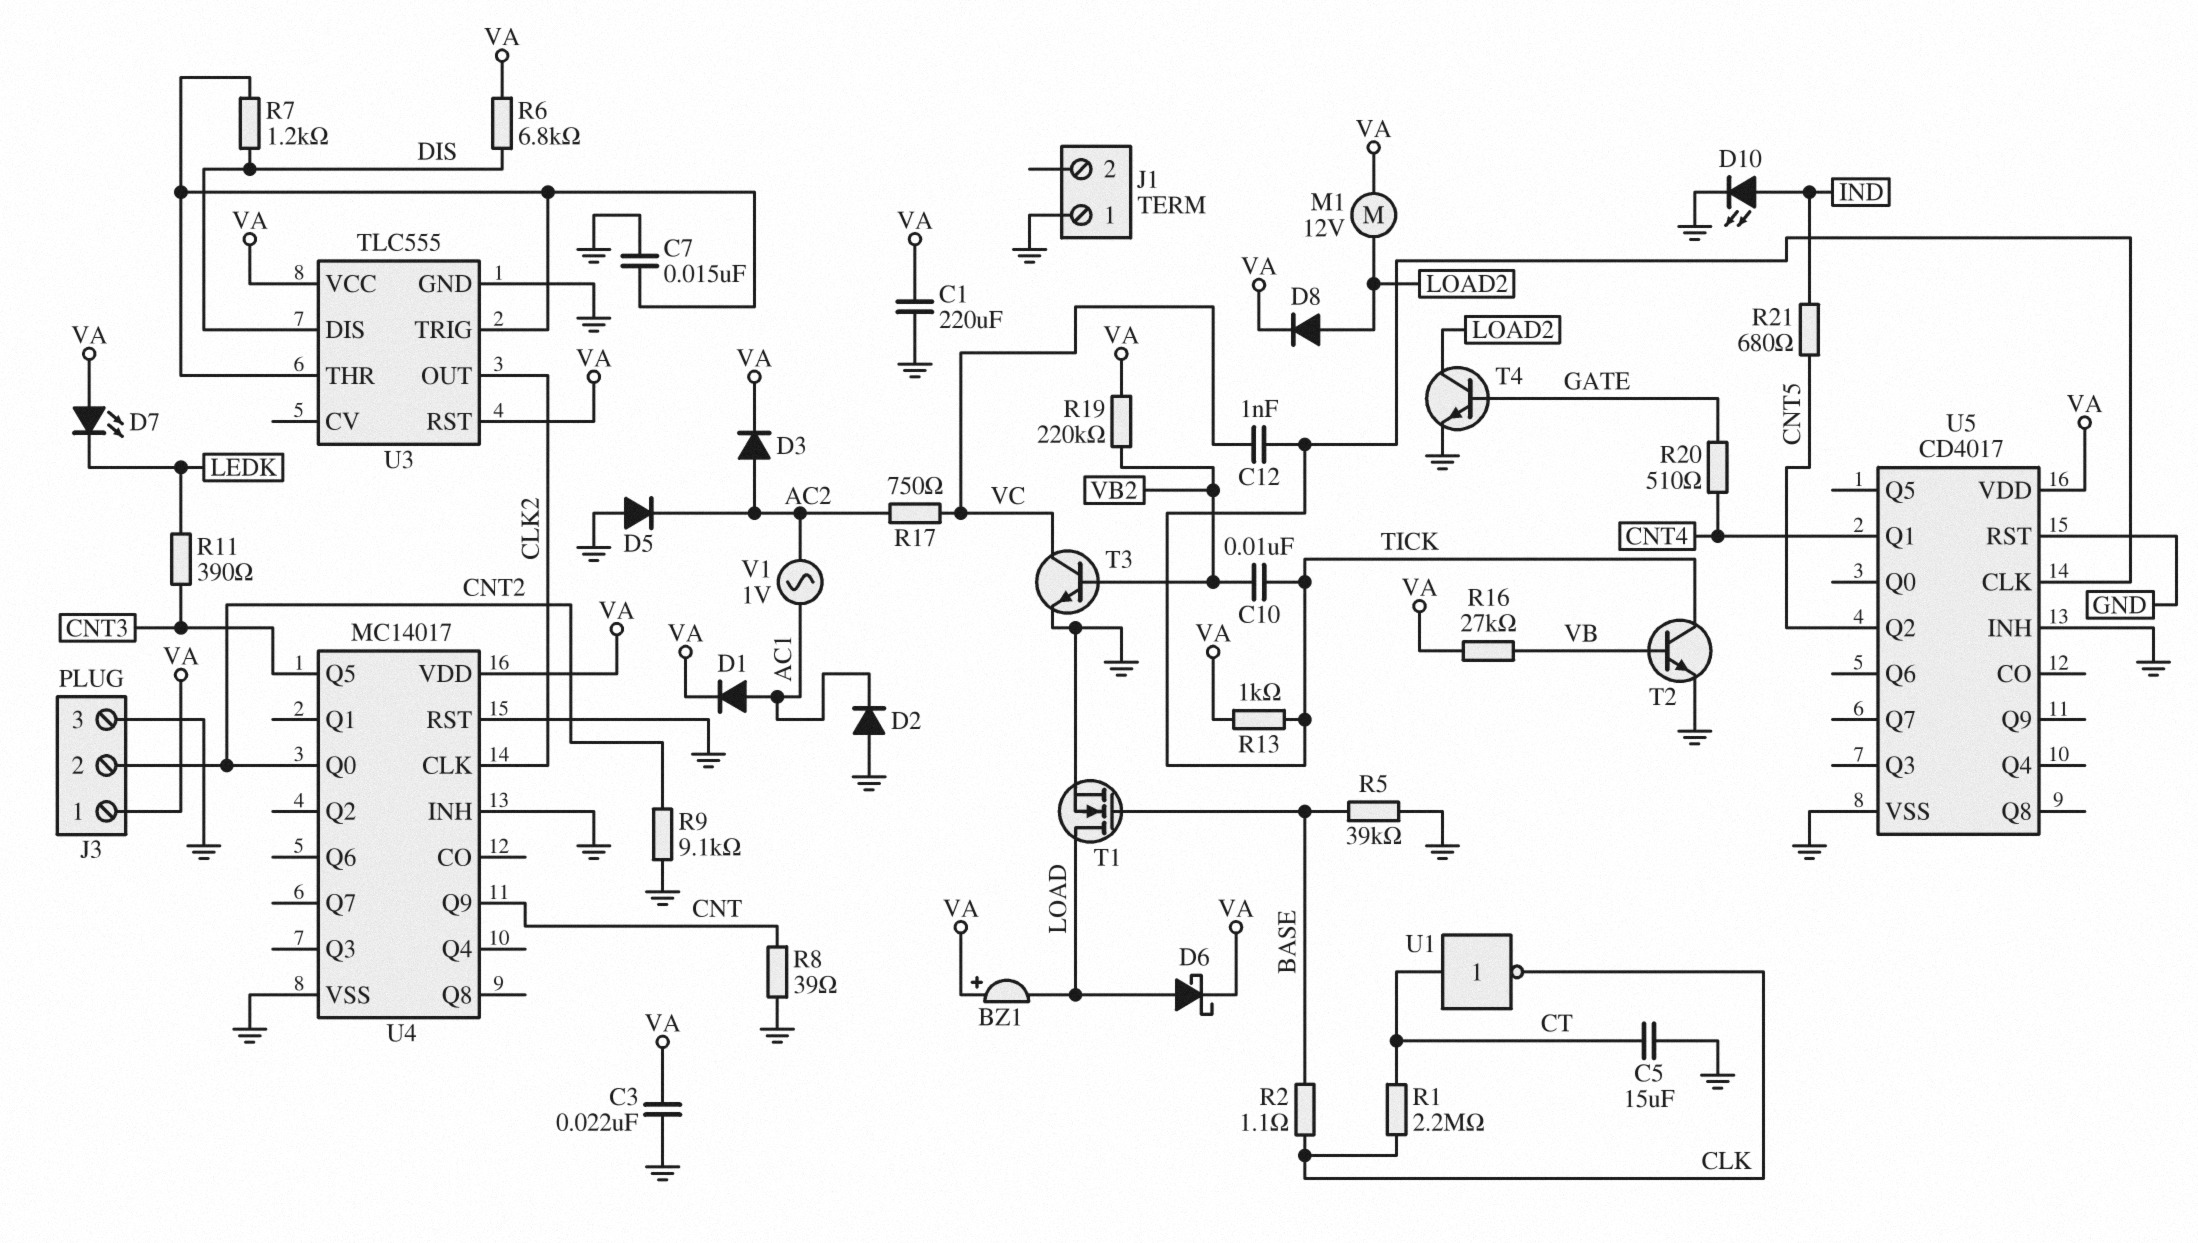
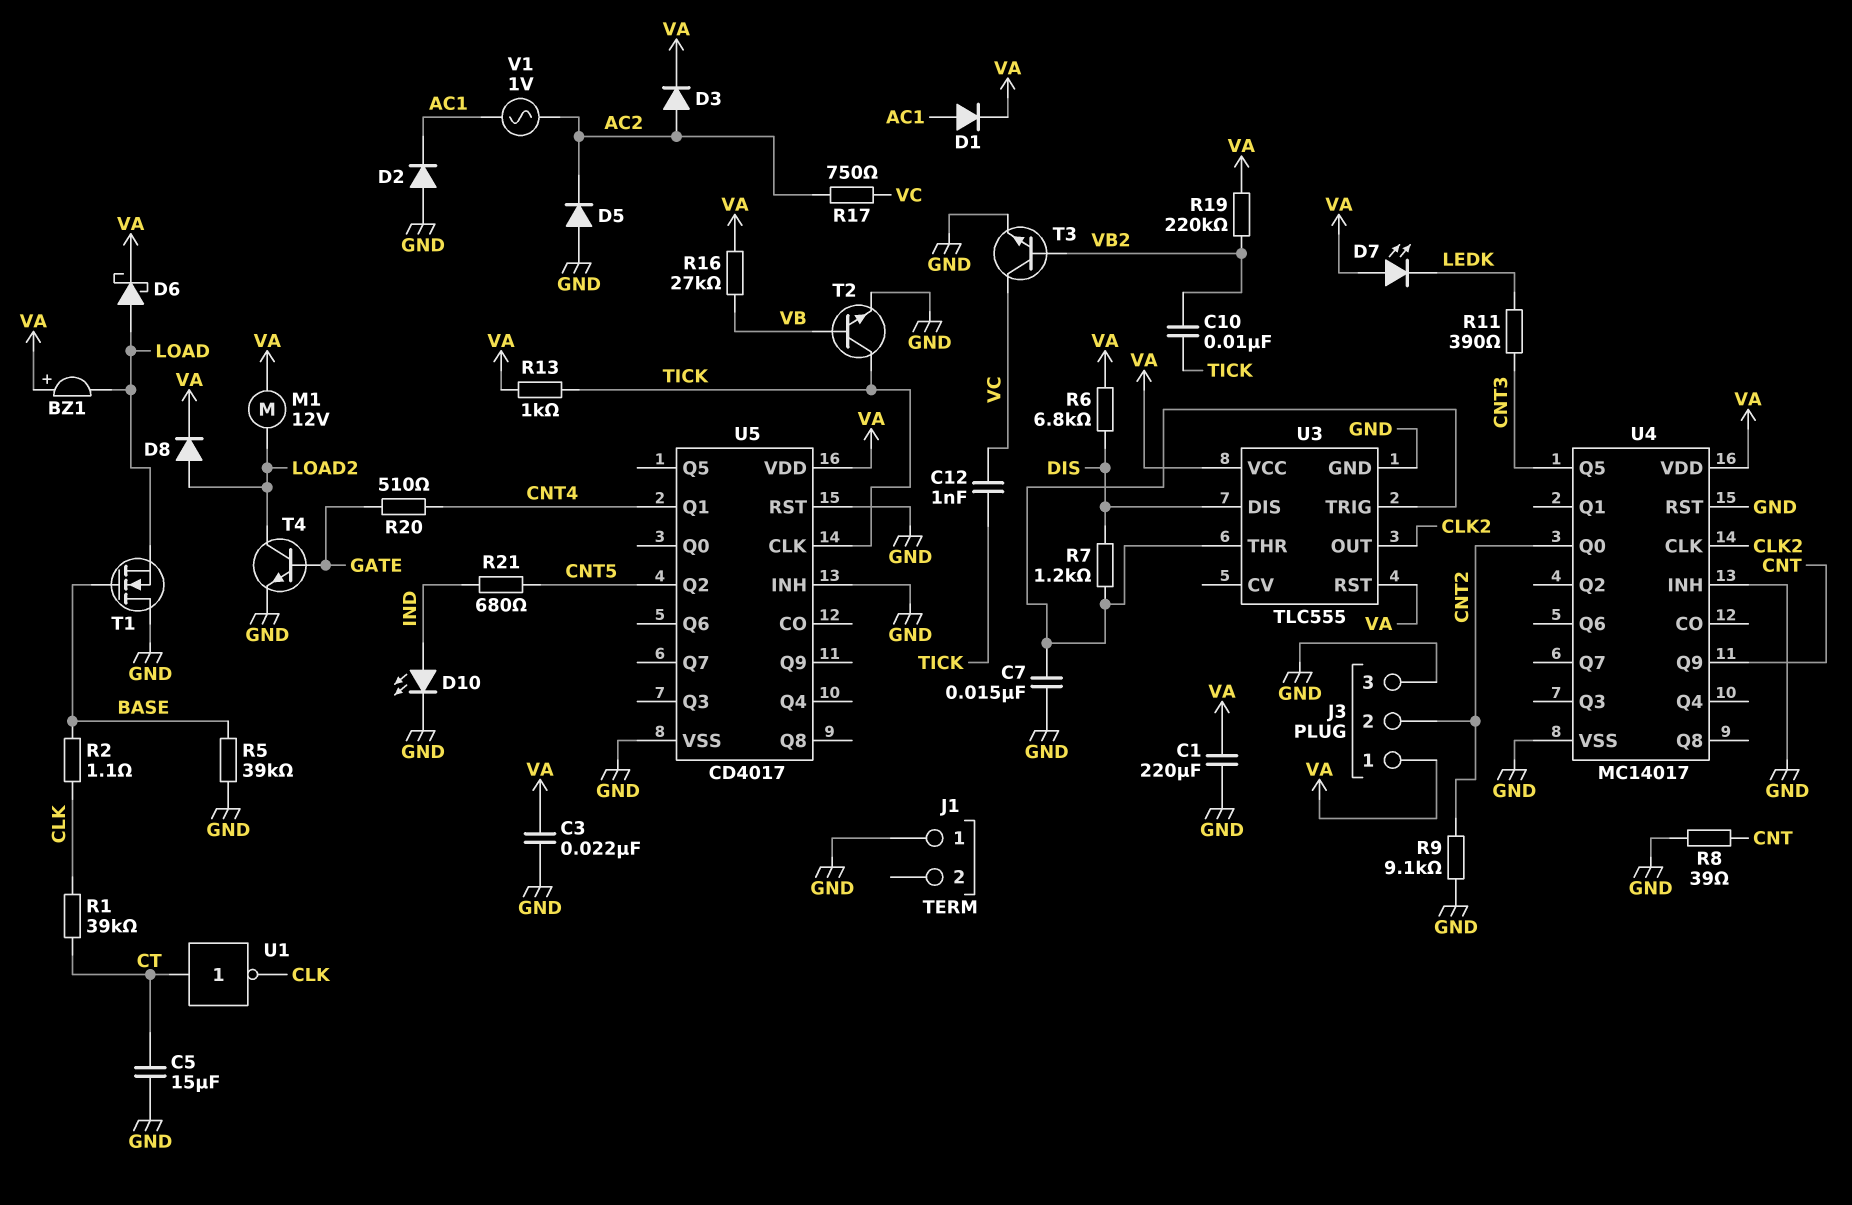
R1: 2.2M (CLK, CT) -> 39k (CLK, CT)
T1: NMOS (G BASE, D LOAD, S GND) -> NMOS (G BASE, D GND, S LOAD)

